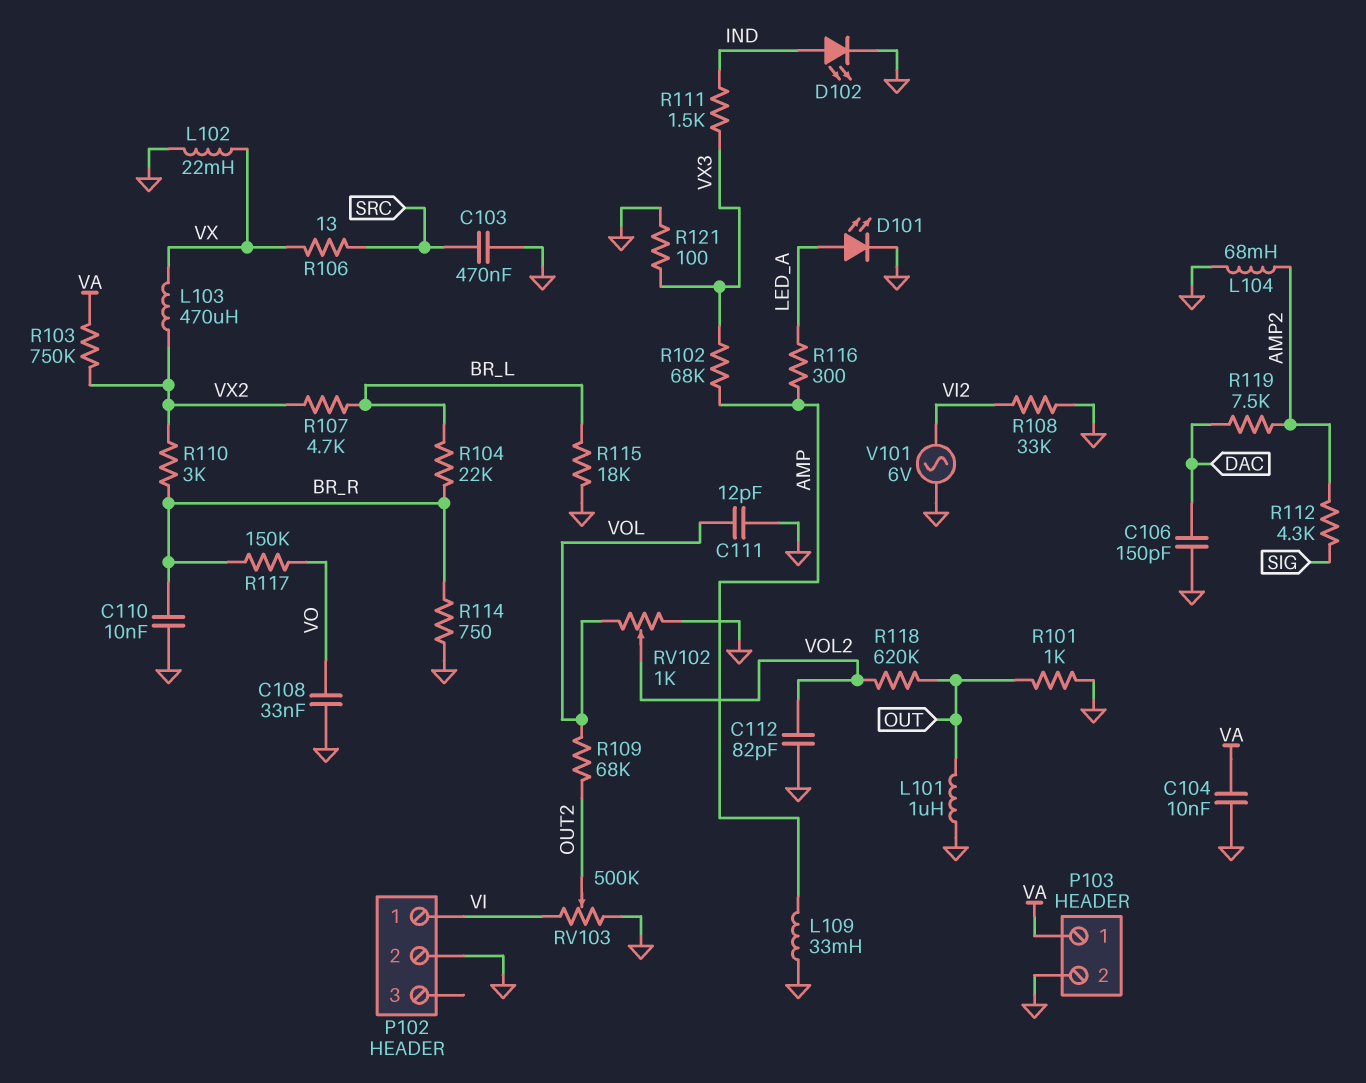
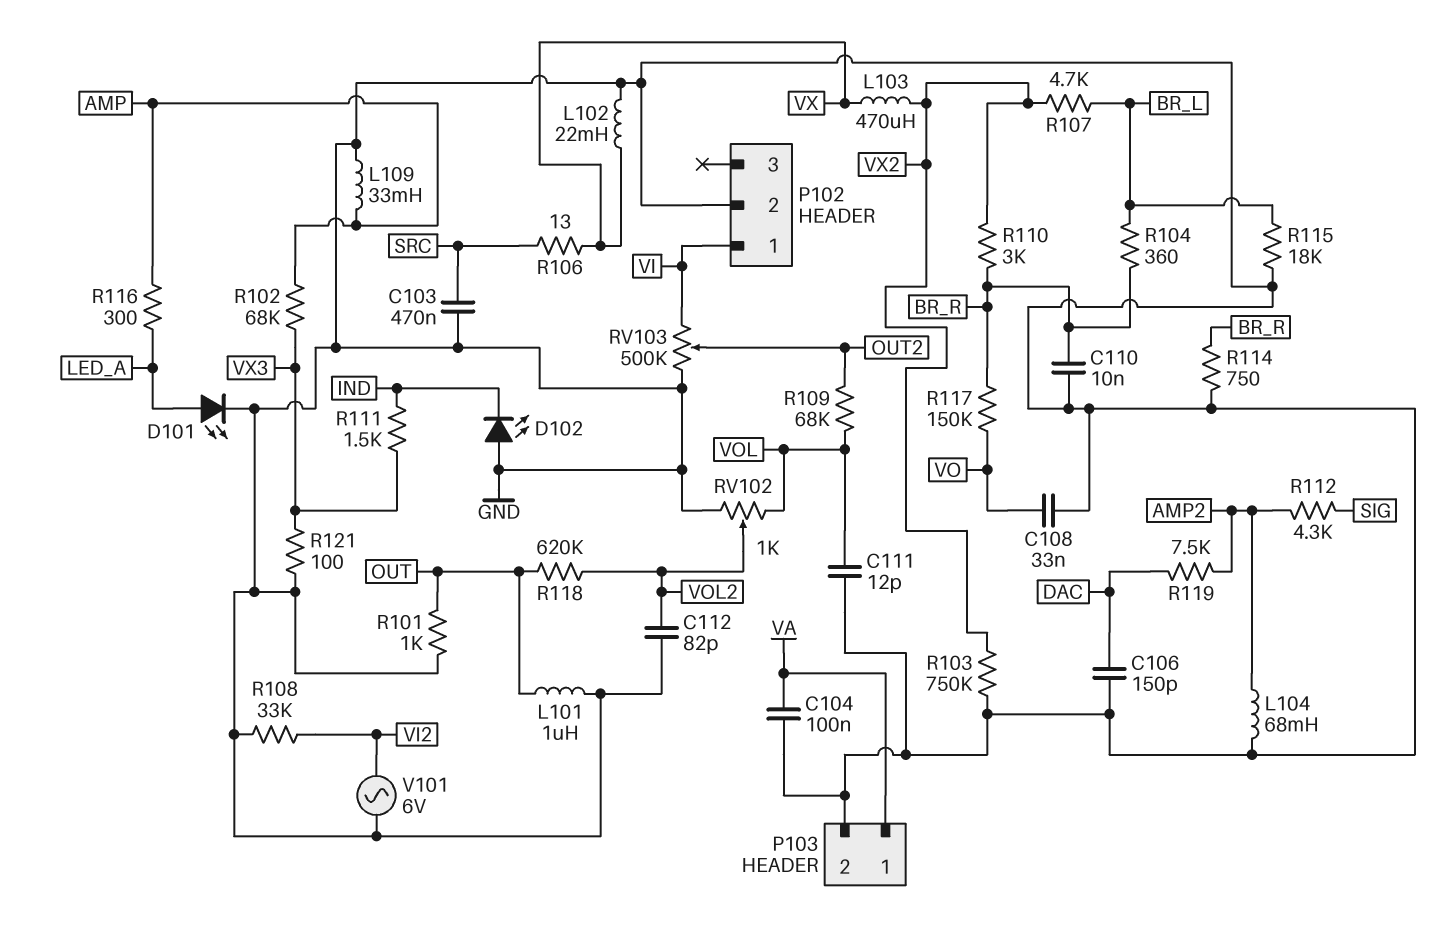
C104: 10nF (GND, VA) -> 100nF (GND, VA)
D102: LED (A IND, K GND) -> LED (A GND, K IND)
R103: 750k (VA, VX2) -> 750k (GND, VX2)
R104: 22k (BR_L, BR_R) -> 360 (BR_L, BR_R)

